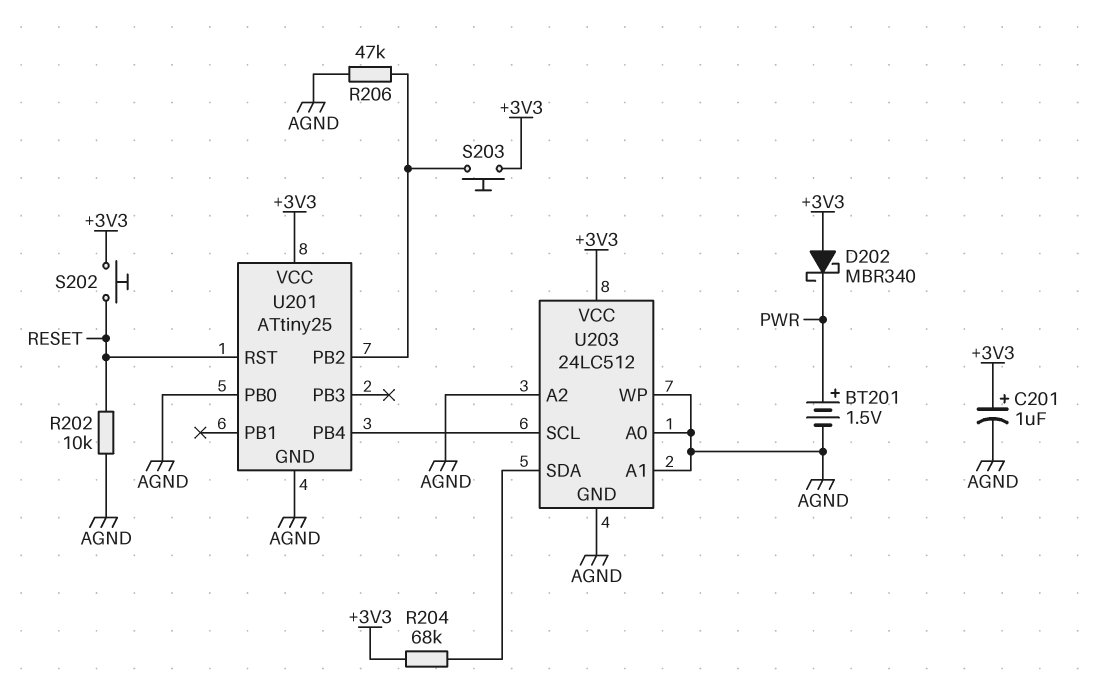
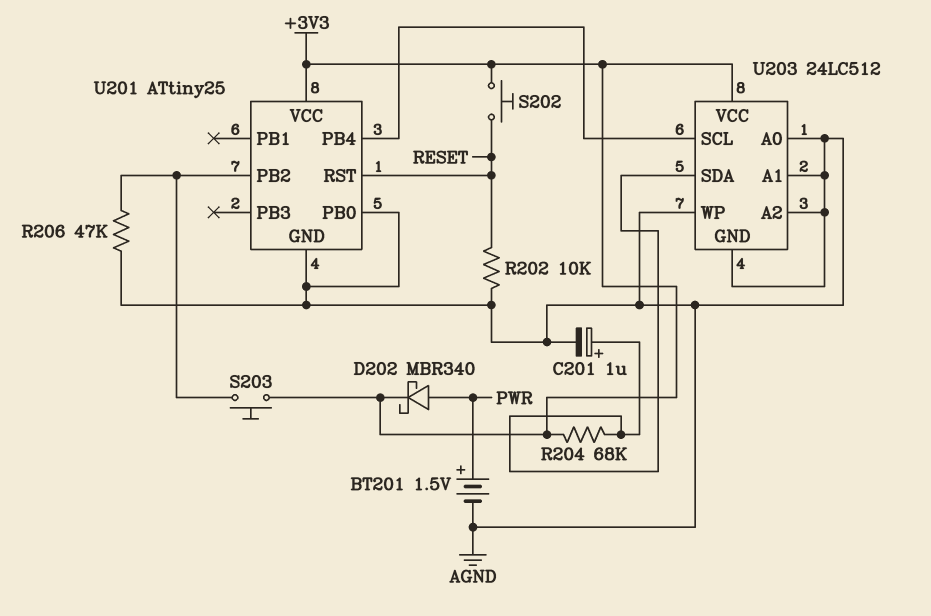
C201: 1uF (plus +3V3, minus AGND) -> 1uF (plus U203/SDA, minus AGND)
D202: schottky MBR340 (A +3V3, K PWR) -> schottky MBR340 (A PWR, K +3V3)

